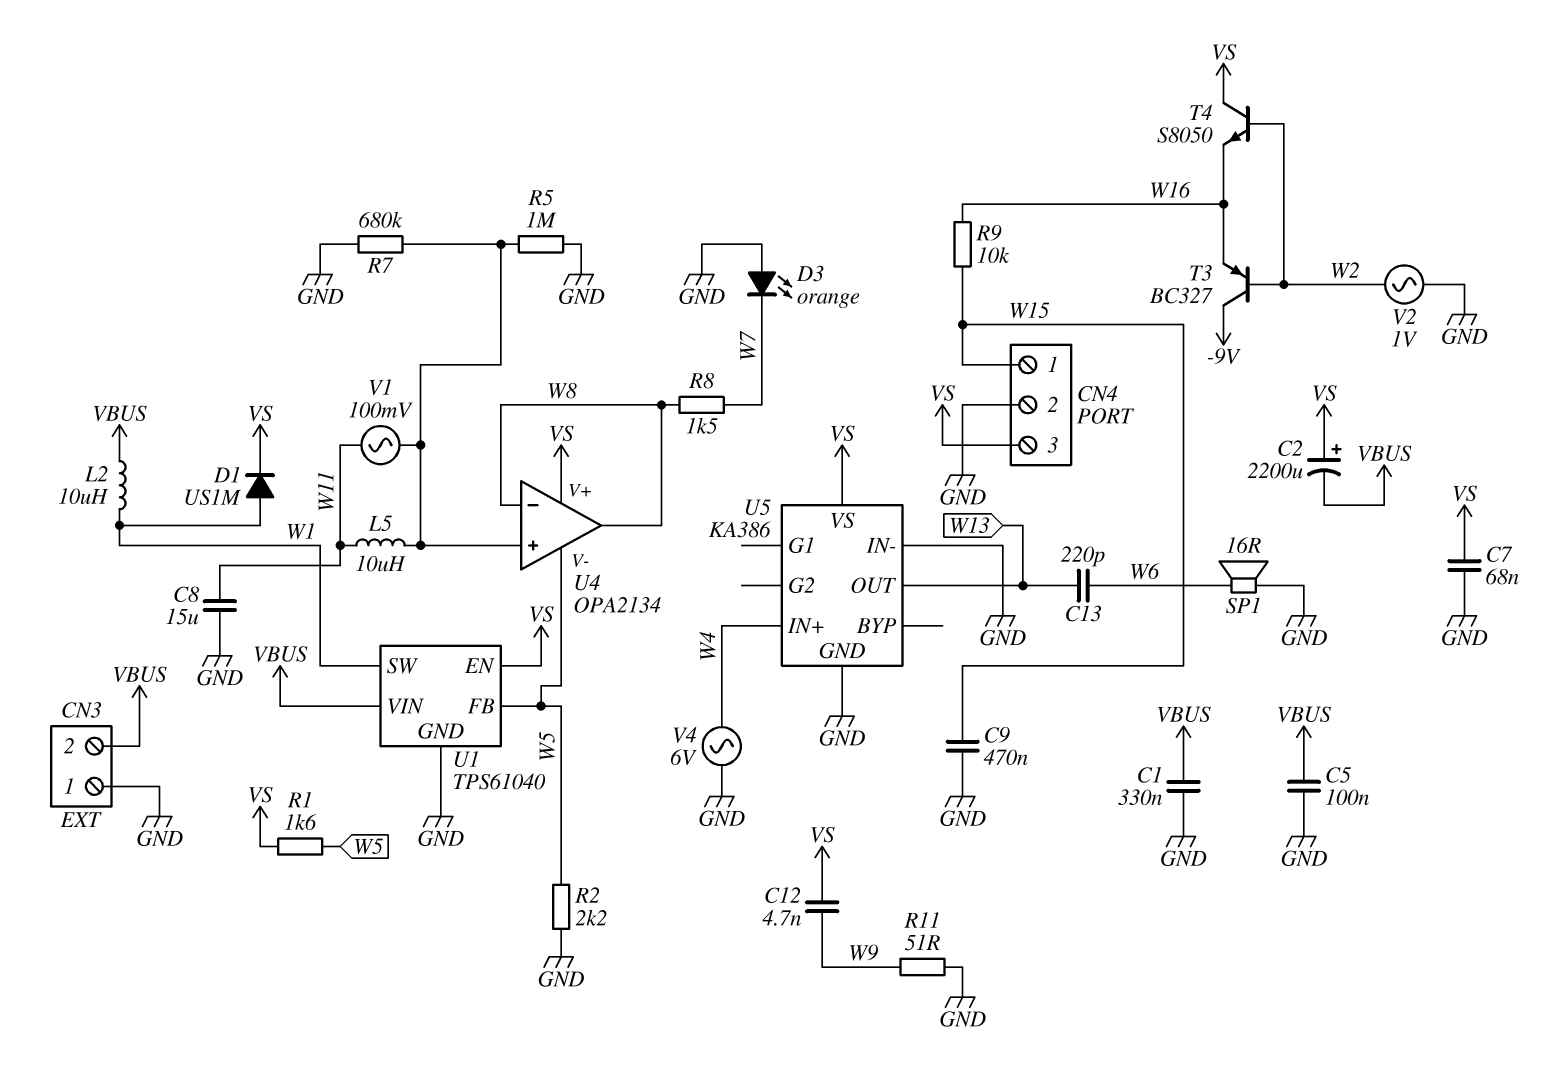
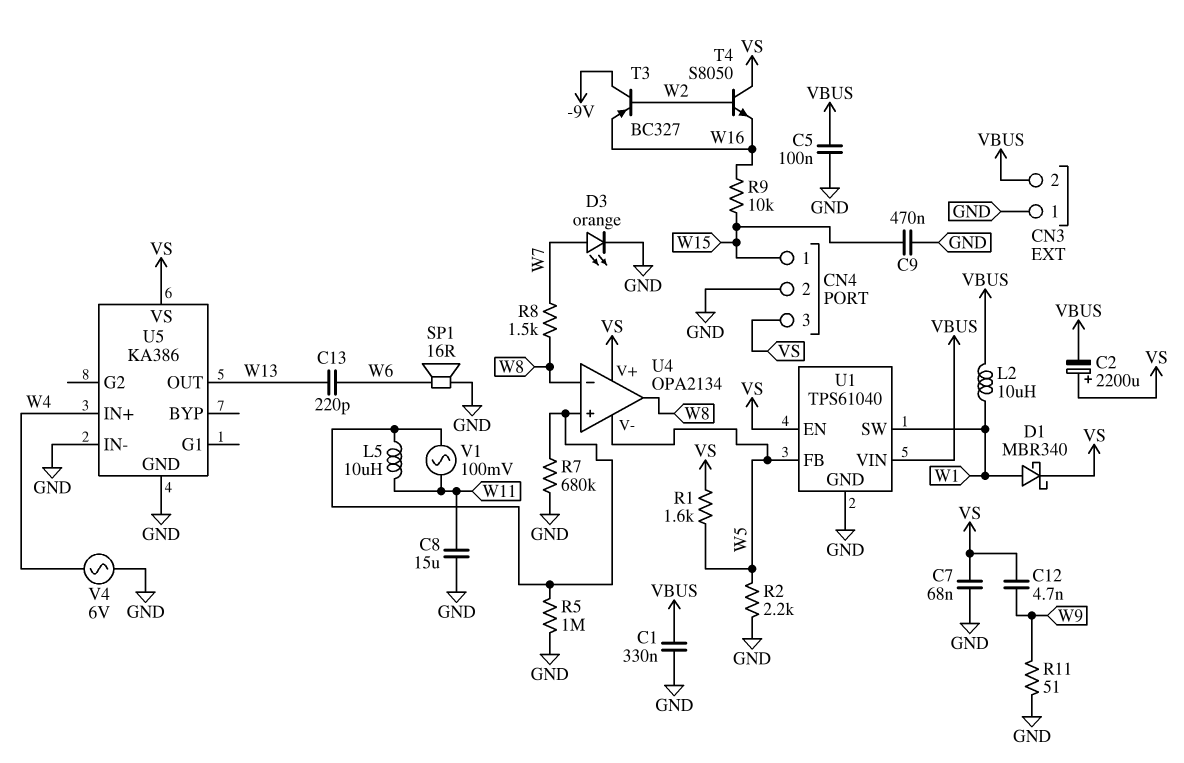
D1: diode US1M (A W1, K VS) -> schottky MBR340 (A W1, K VS)
D3: LED orange (A GND, K W7) -> LED orange (A W7, K GND)
V2: AC 1V (GND, W2) -> none

